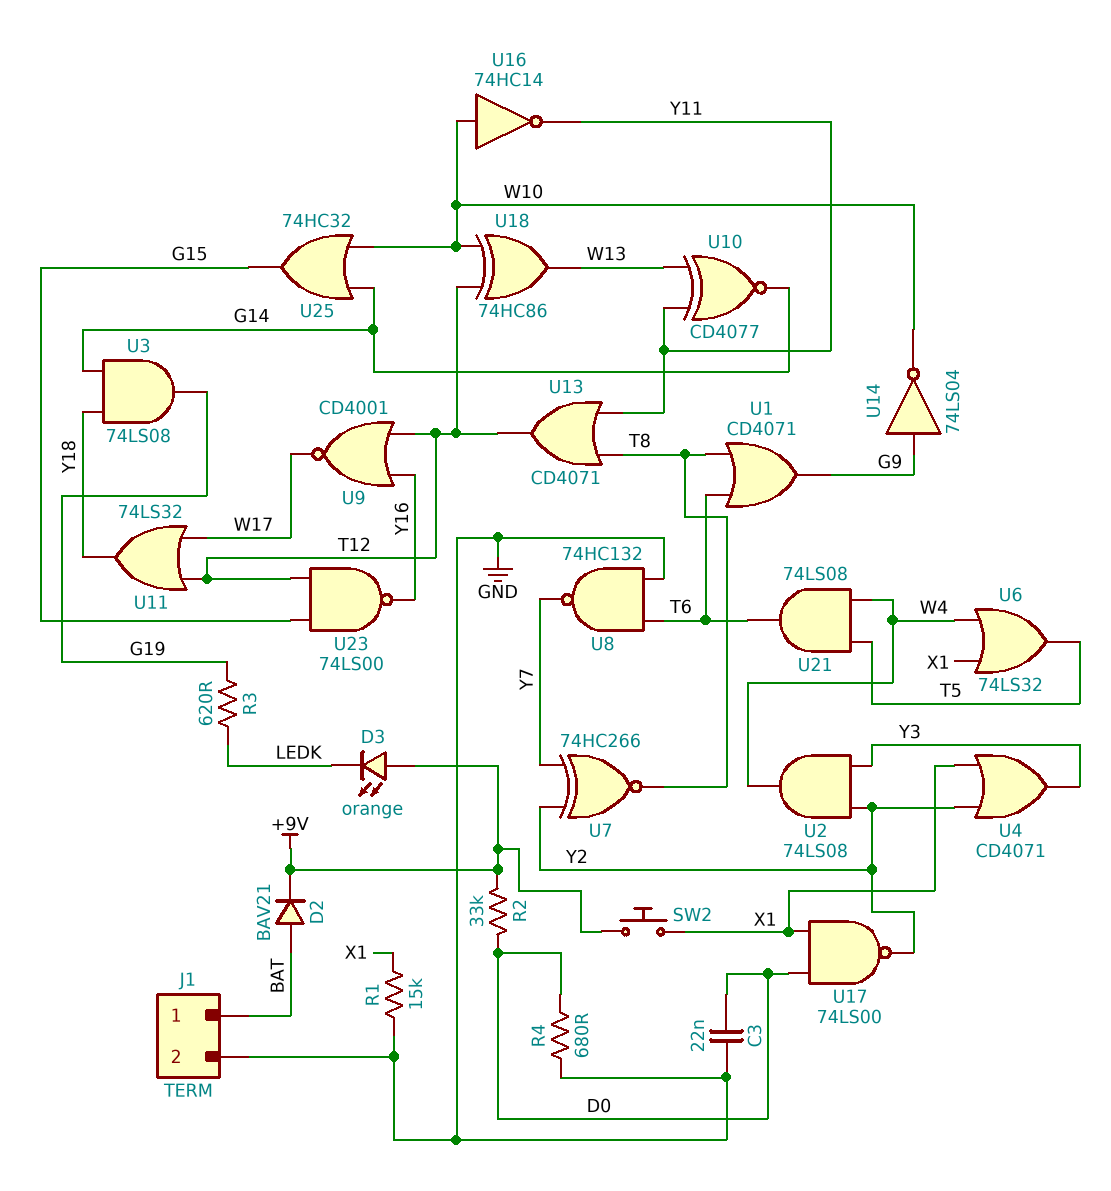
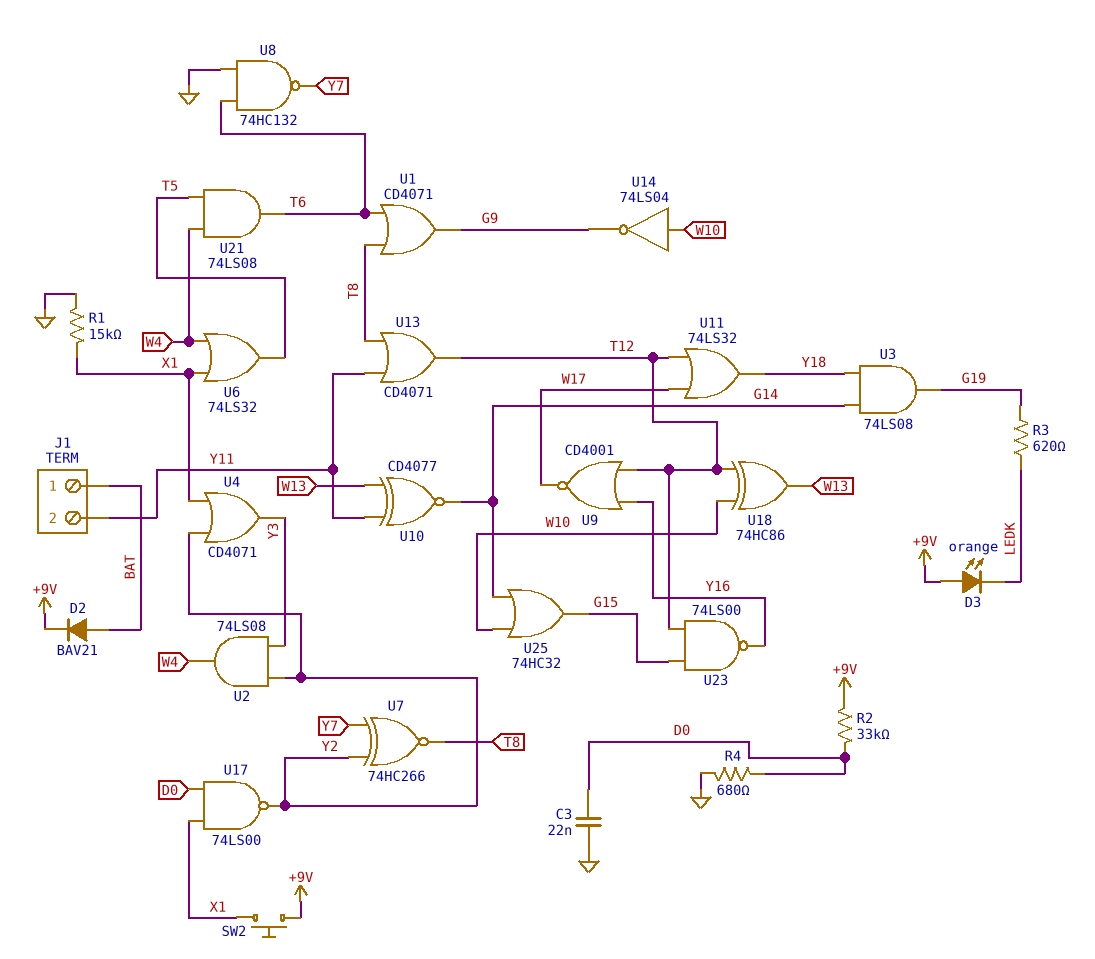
J1 pin 2: GND -> Y11
U14: NOT 74LS04 (in G9, out W10) -> NOT 74LS04 (in W10, out G9)
U16: NOT 74HC14 (in W10, out Y11) -> none

